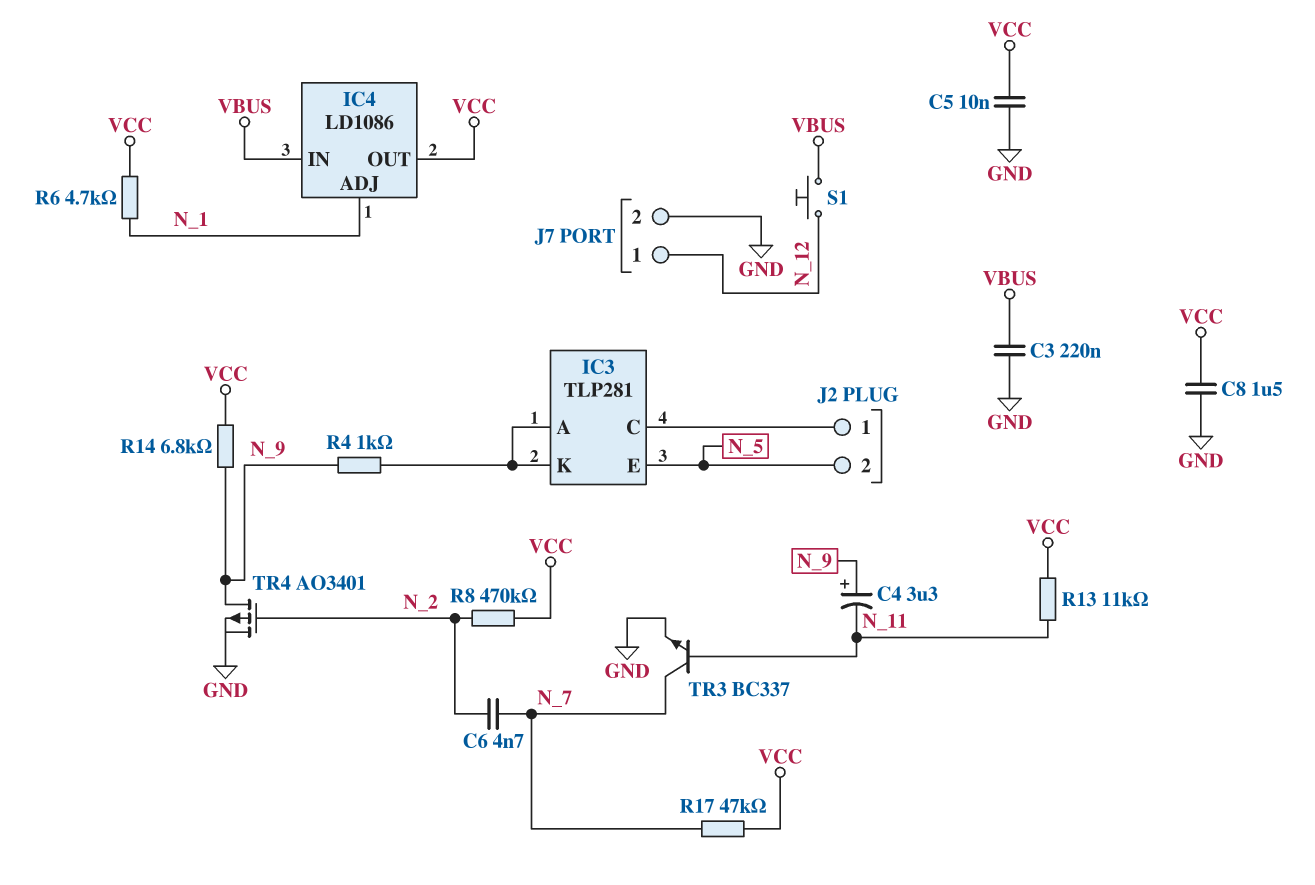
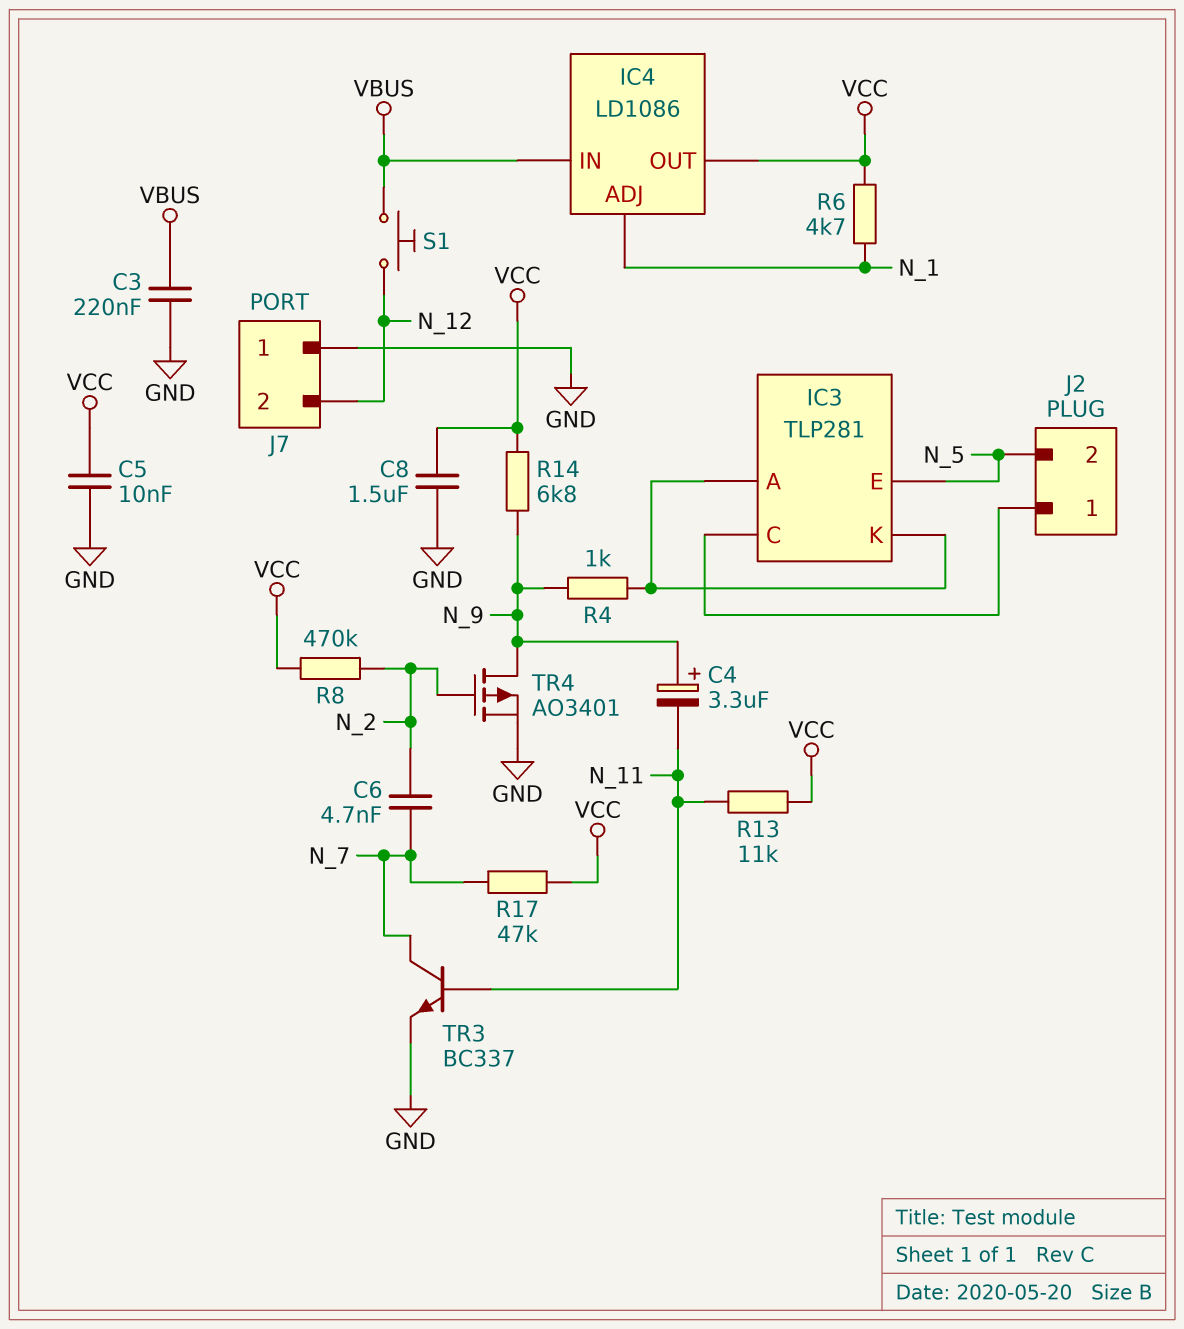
J7 pin 1: N_12 -> GND
J7 pin 2: GND -> N_12

